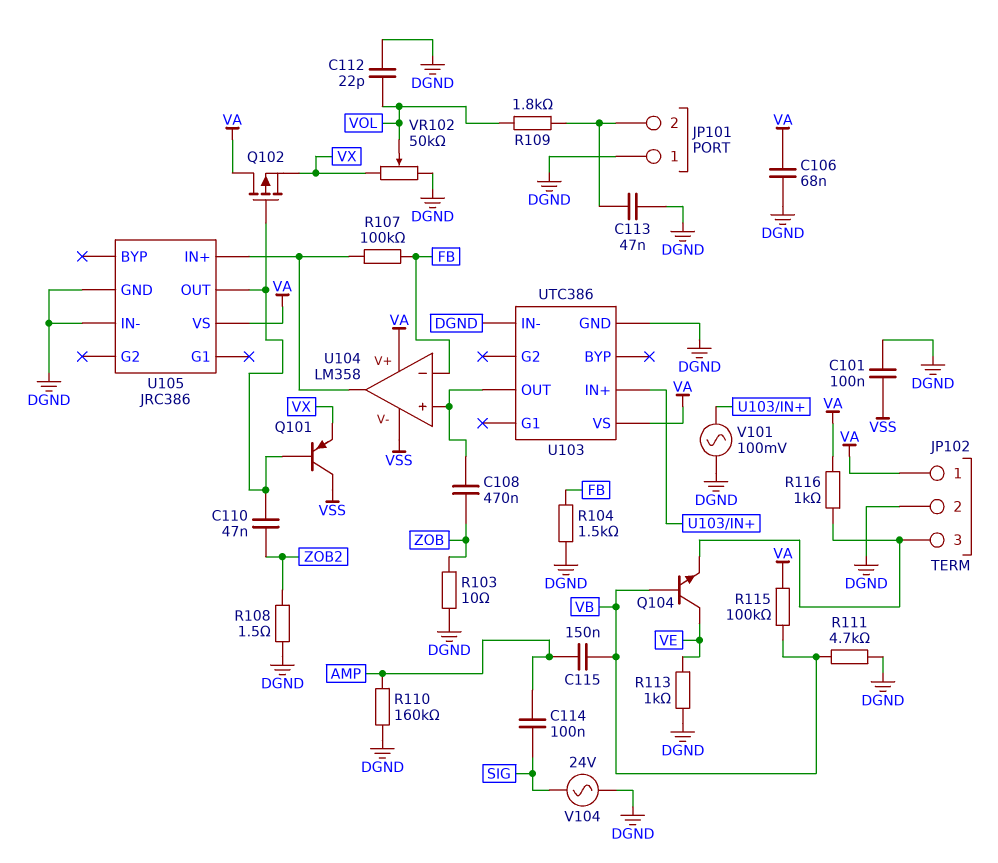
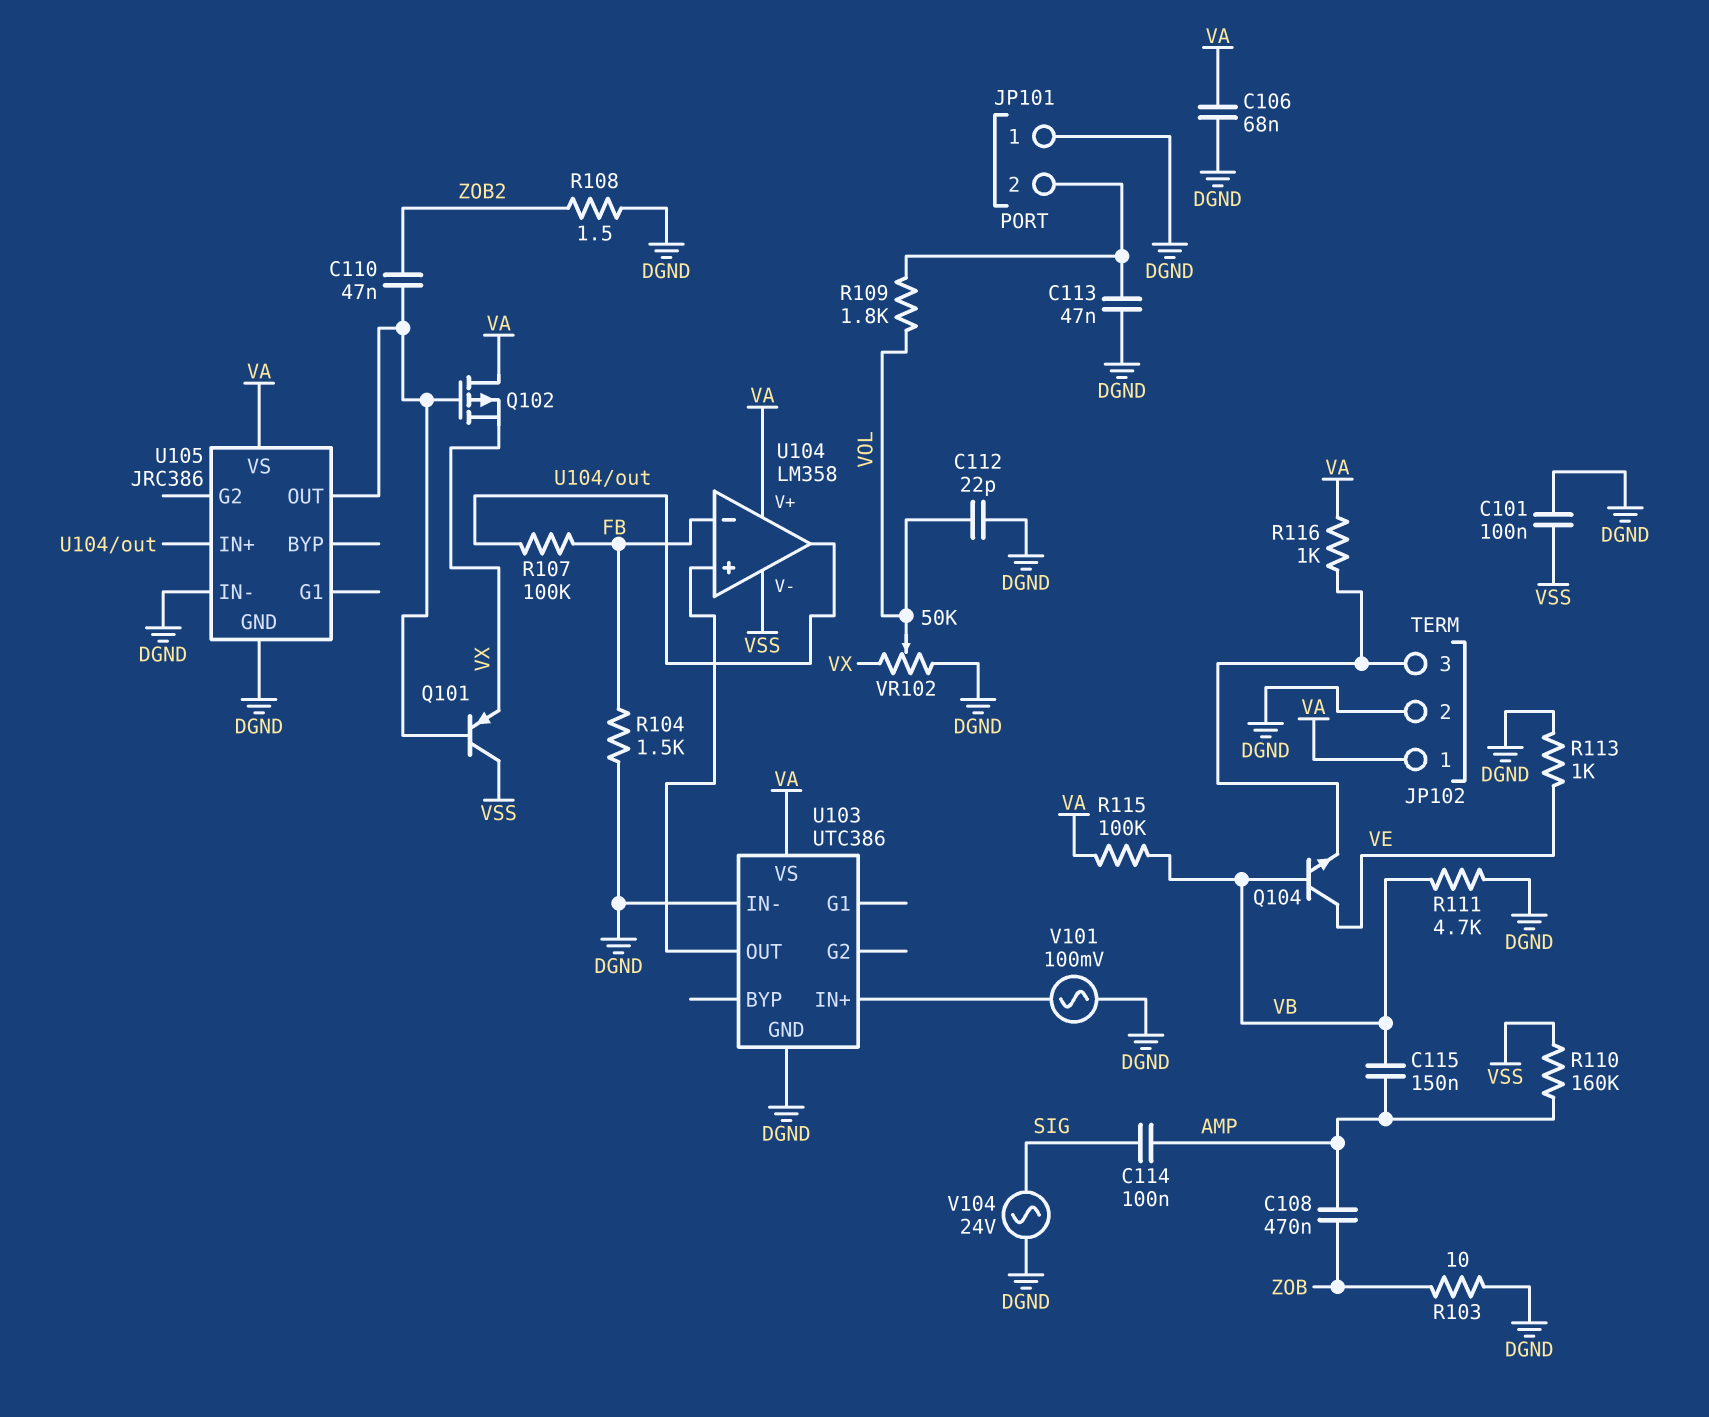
C108: 470nF (U103/OUT, ZOB) -> 470nF (AMP, ZOB)
R110: 160k (AMP, DGND) -> 160k (AMP, VSS)

